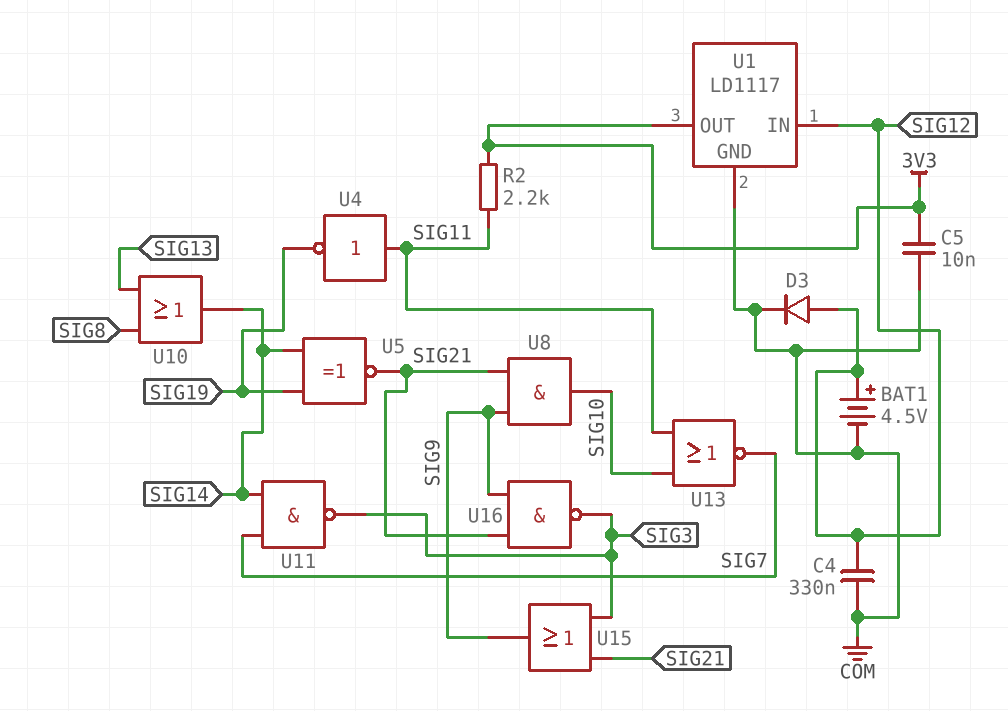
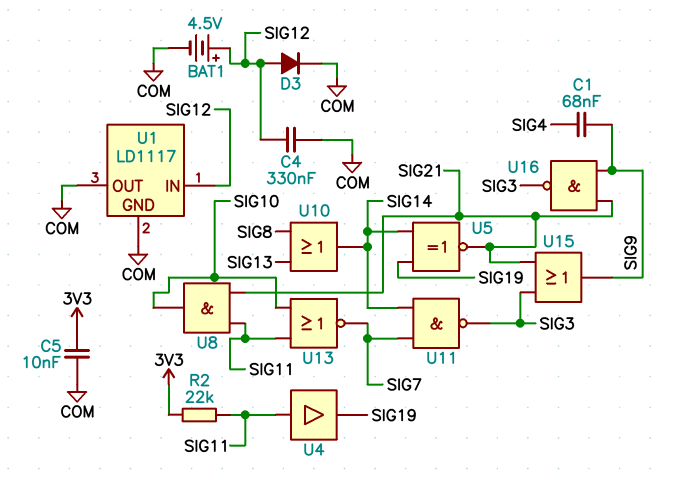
C1: none -> 68nF (SIG4, SIG9)
R2: 2.2k (3V3, SIG11) -> 22k (3V3, SIG11)
U1 pin OUT: 3V3 -> COM
U4: NOT (in SIG11, out SIG19) -> buffer (in SIG11, out SIG19)
U8: AND (in SIG9, in SIG21, out SIG10) -> AND (in SIG11, in SIG21, out SIG10)

